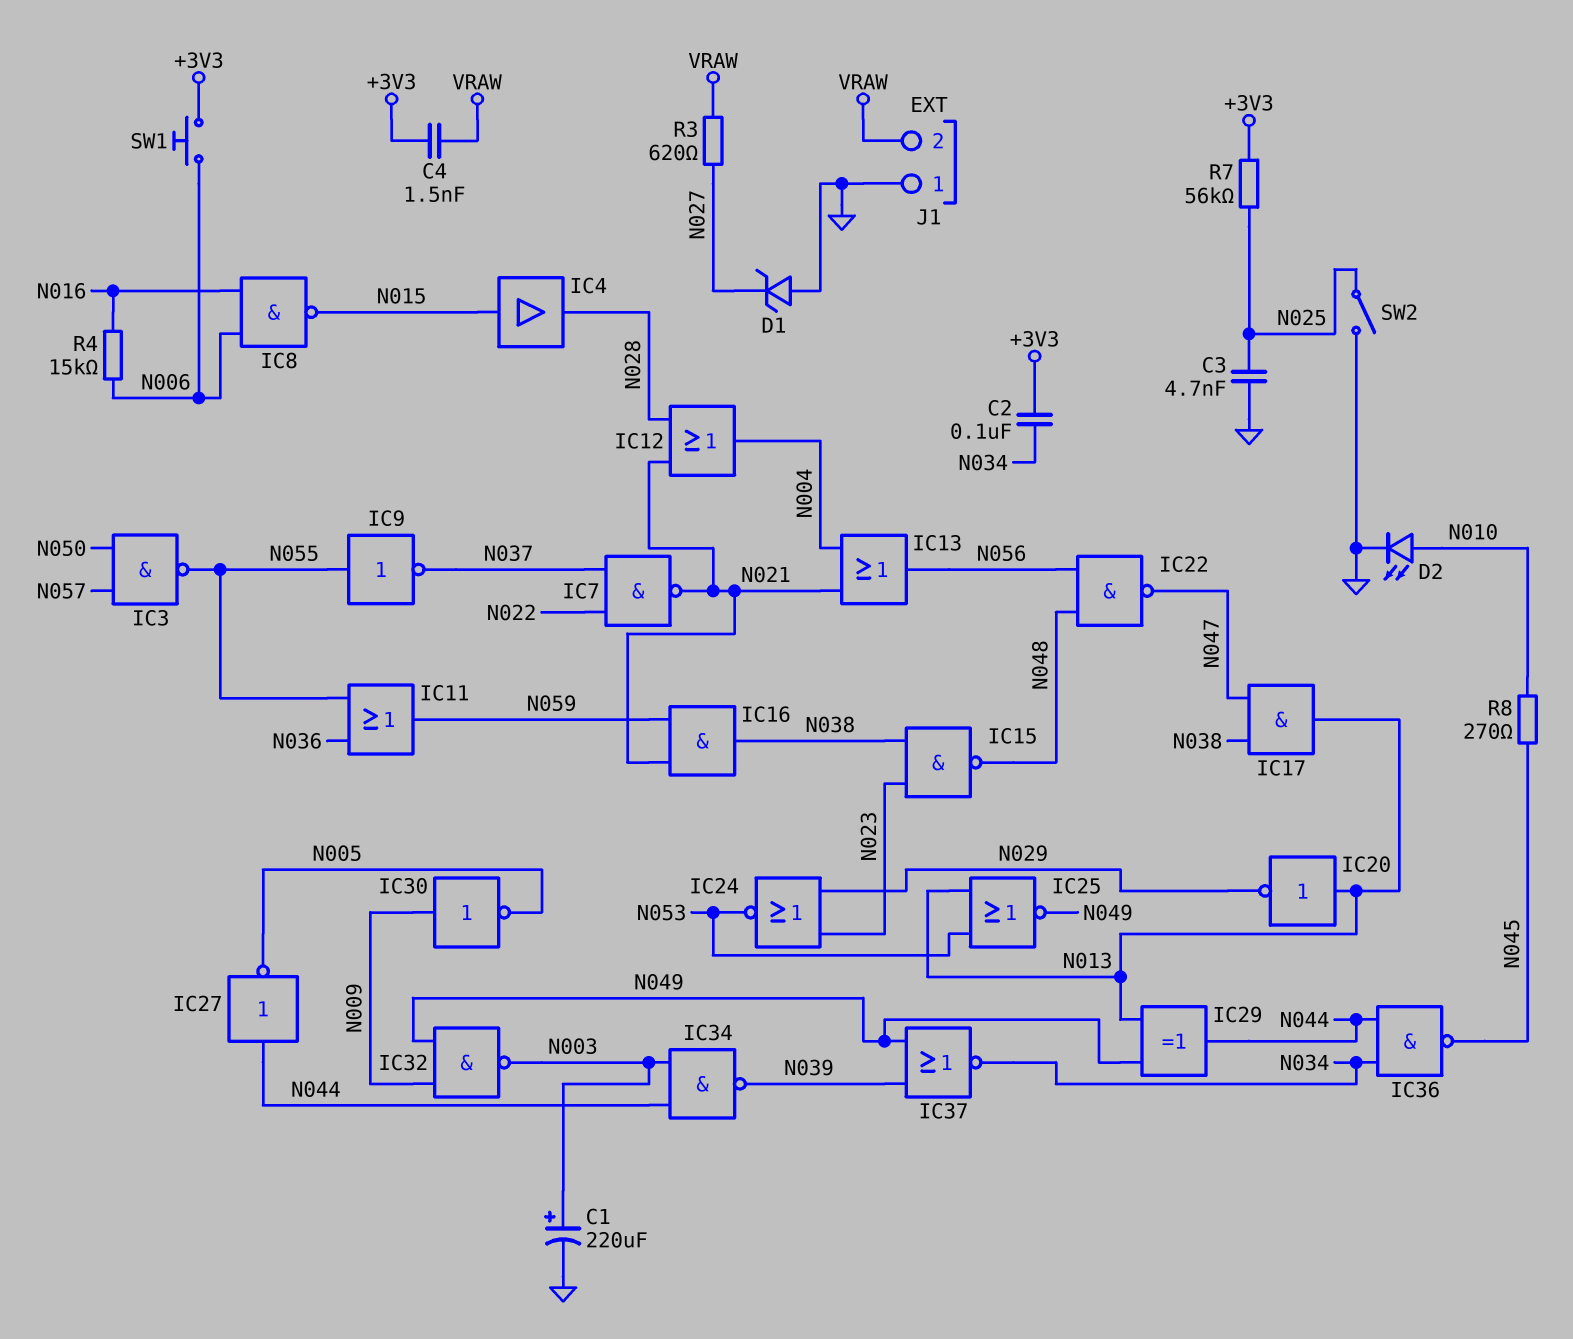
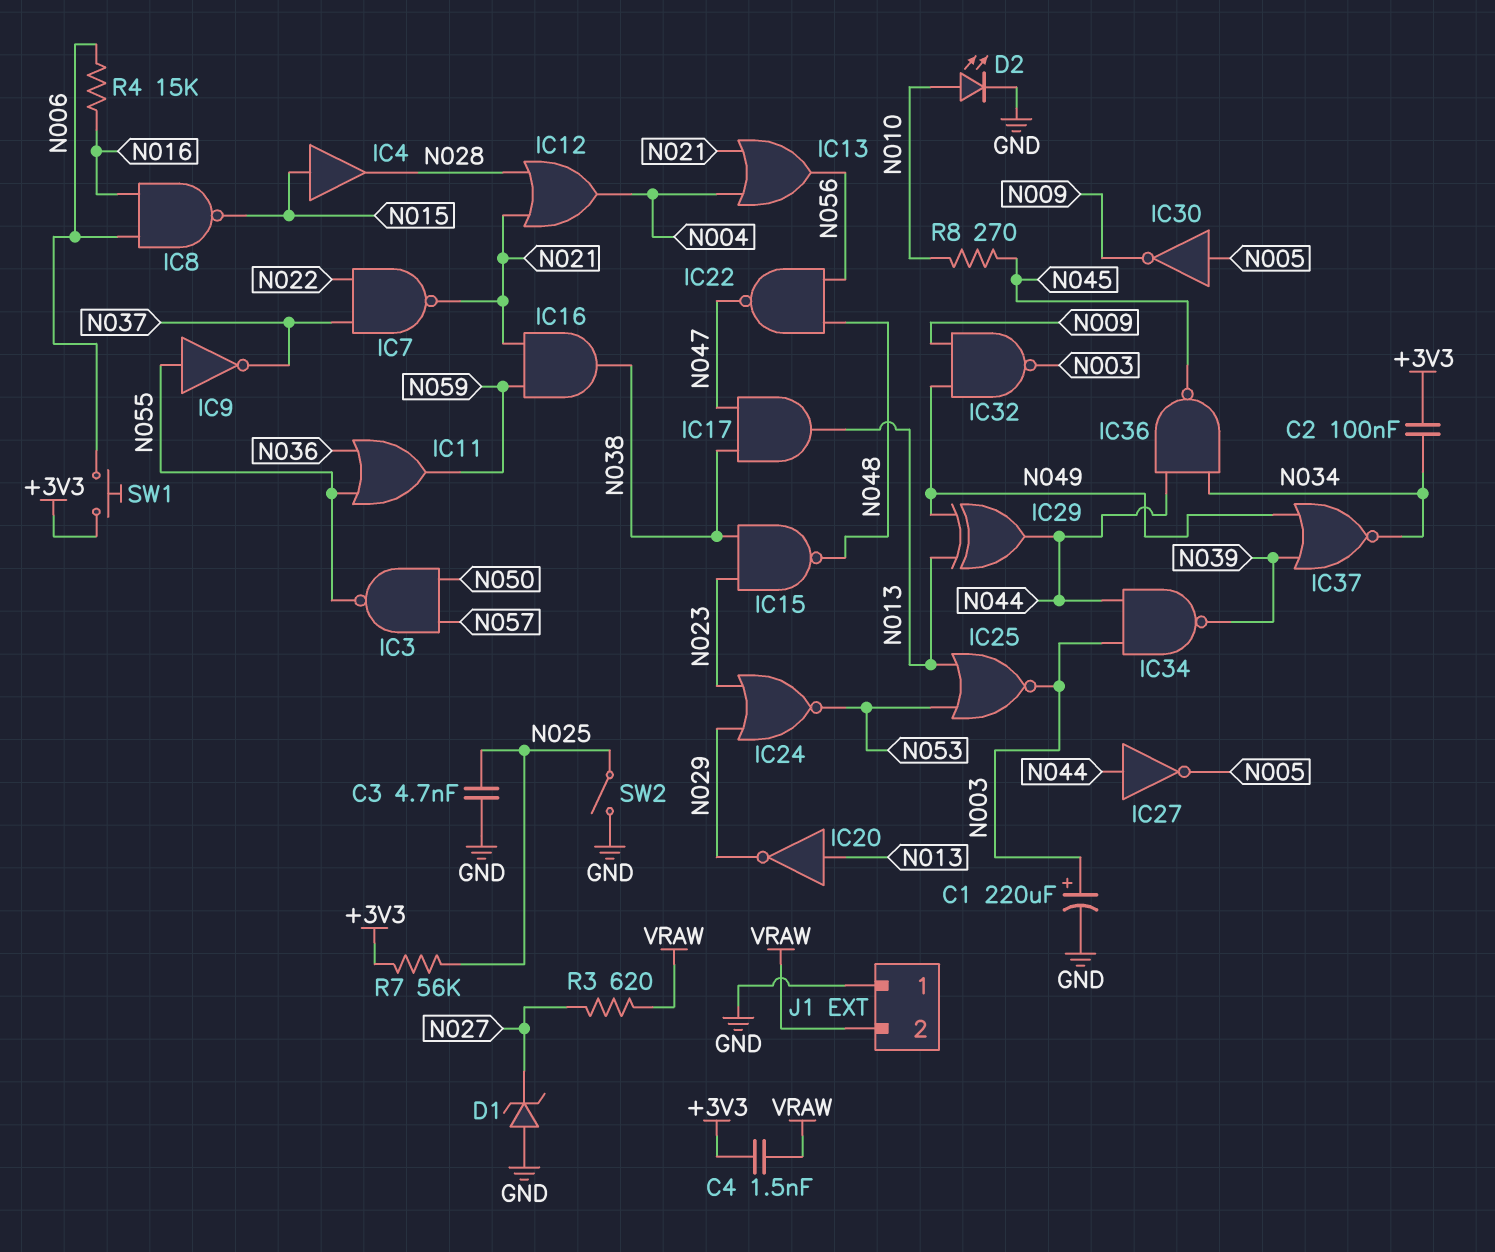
IC25: NOR (in N013, in N053, out N049) -> NOR (in N013, in N053, out N003)
IC30: NOT (in N009, out N005) -> NOT (in N005, out N009)

